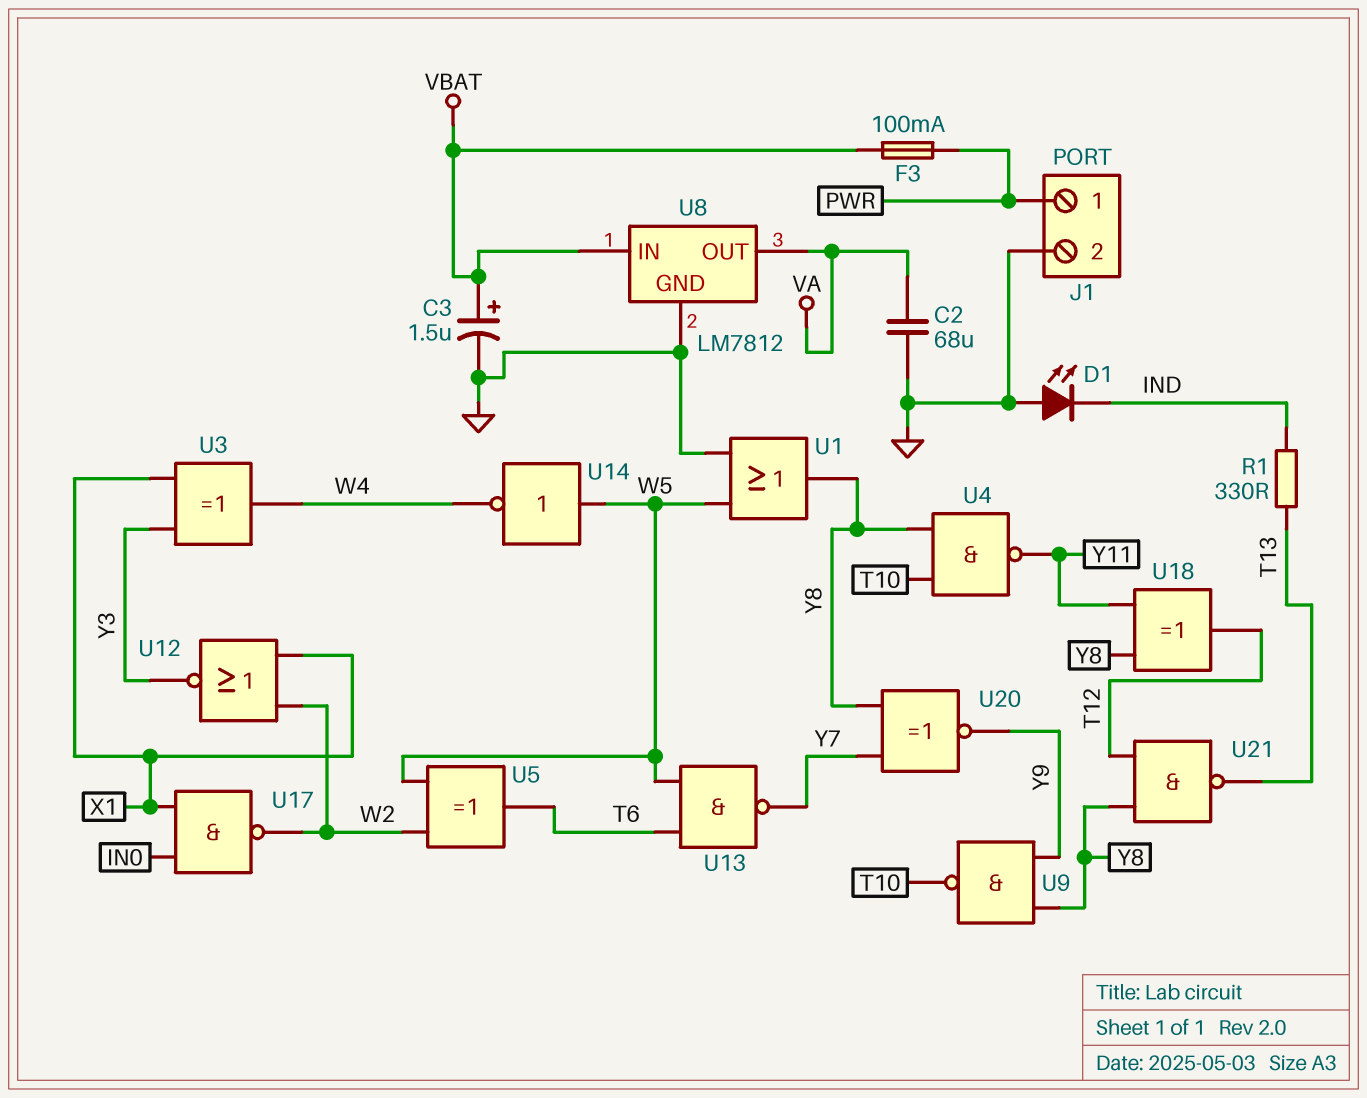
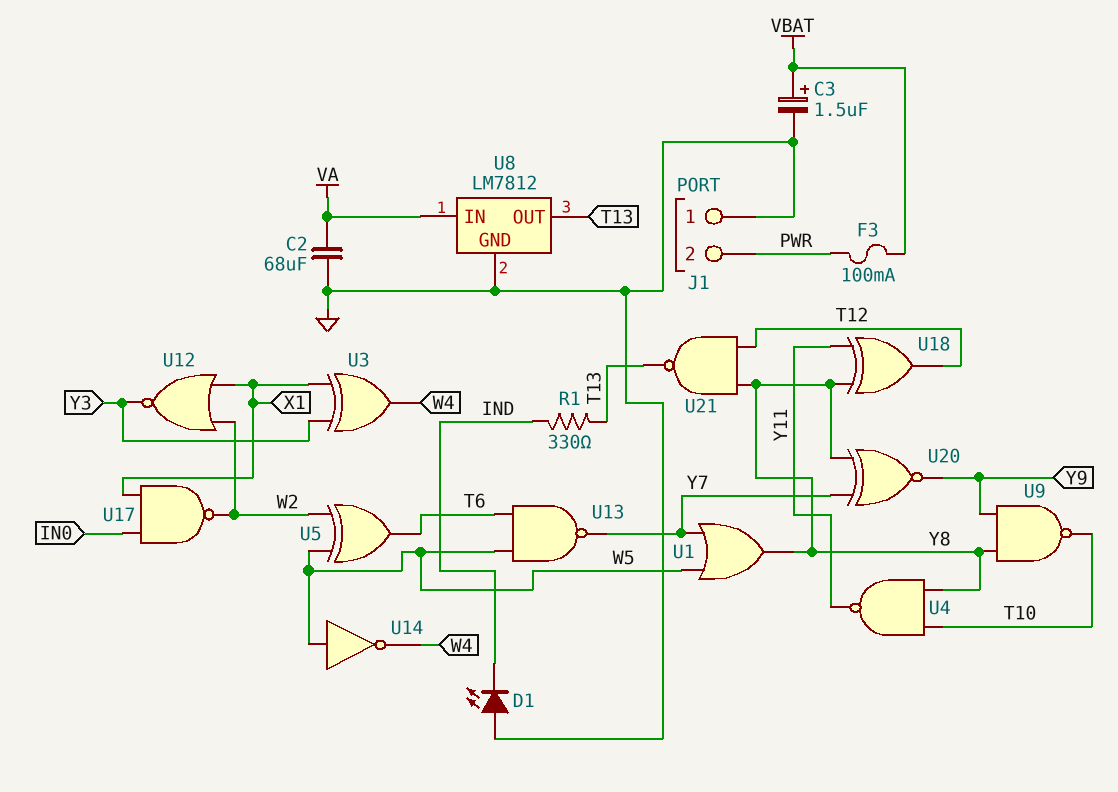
J1 pin 1: PWR -> GND
J1 pin 2: GND -> PWR
U1: OR (in GND, in W5, out Y8) -> OR (in W5, in Y7, out Y8)
U8 pin IN: VBAT -> VA
U8 pin OUT: VA -> T13

